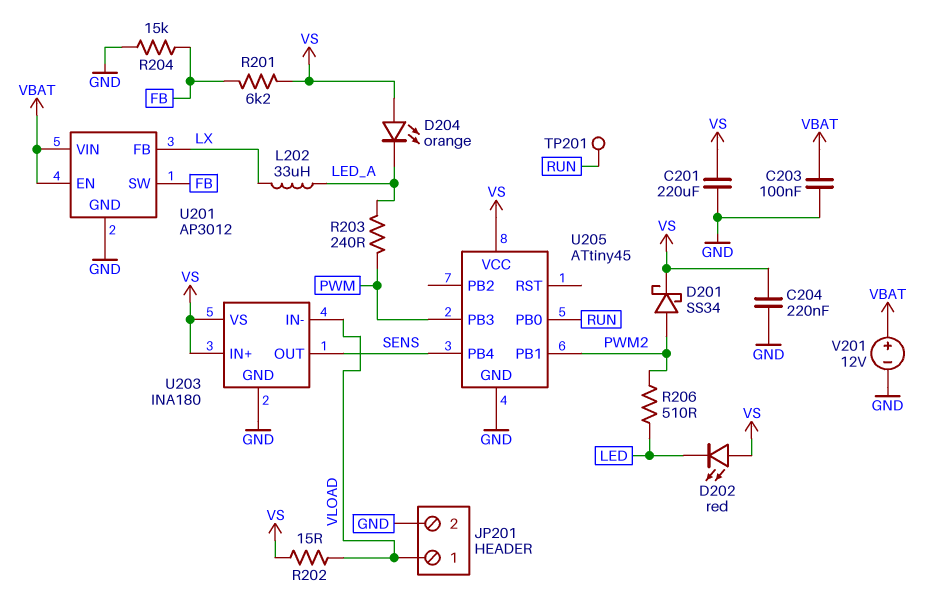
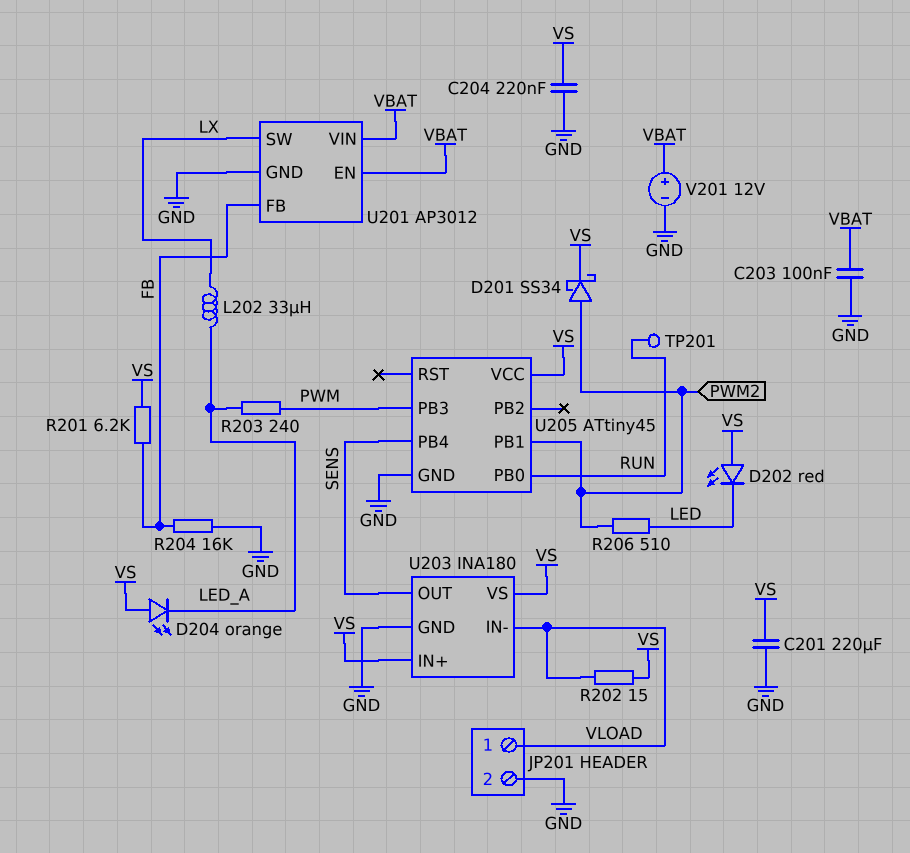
R204: 15k (FB, GND) -> 16k (FB, GND)
U201 pin FB: LX -> FB
U201 pin SW: FB -> LX

